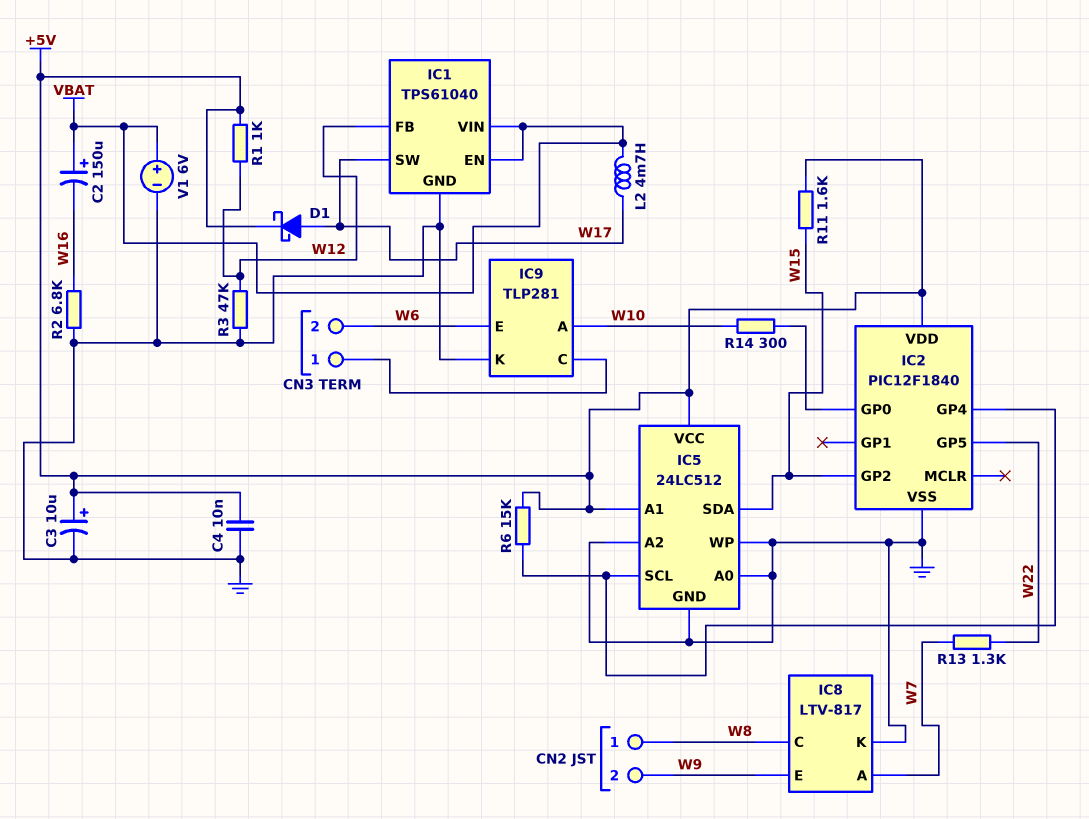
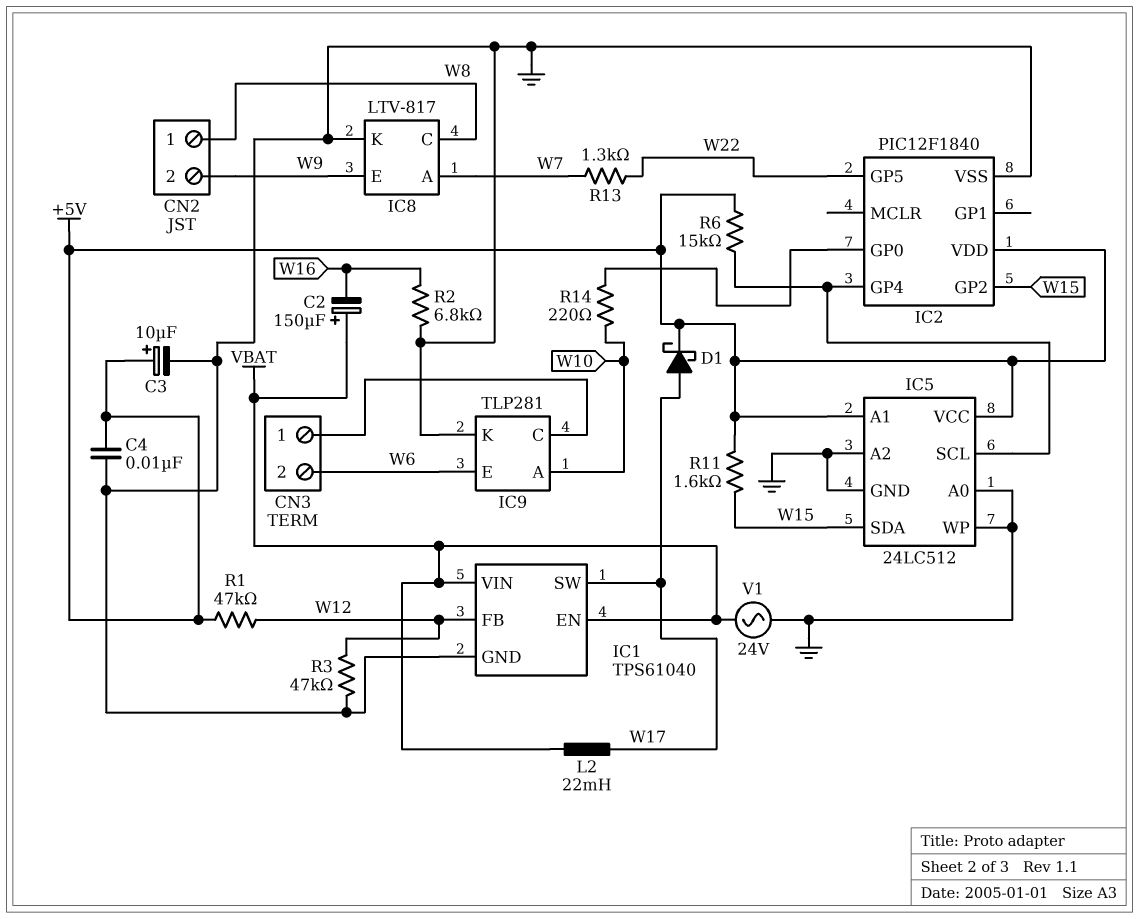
L2: 4.7mH (VBAT, W17) -> 22mH (VBAT, W17)
R1: 1k (+5V, W12) -> 47k (+5V, W12)
R14: 300 (IC2/GP0, W10) -> 220 (IC2/GP0, W10)
V1: 6V (plus VBAT, minus GND) -> AC 24V (GND, VBAT)

